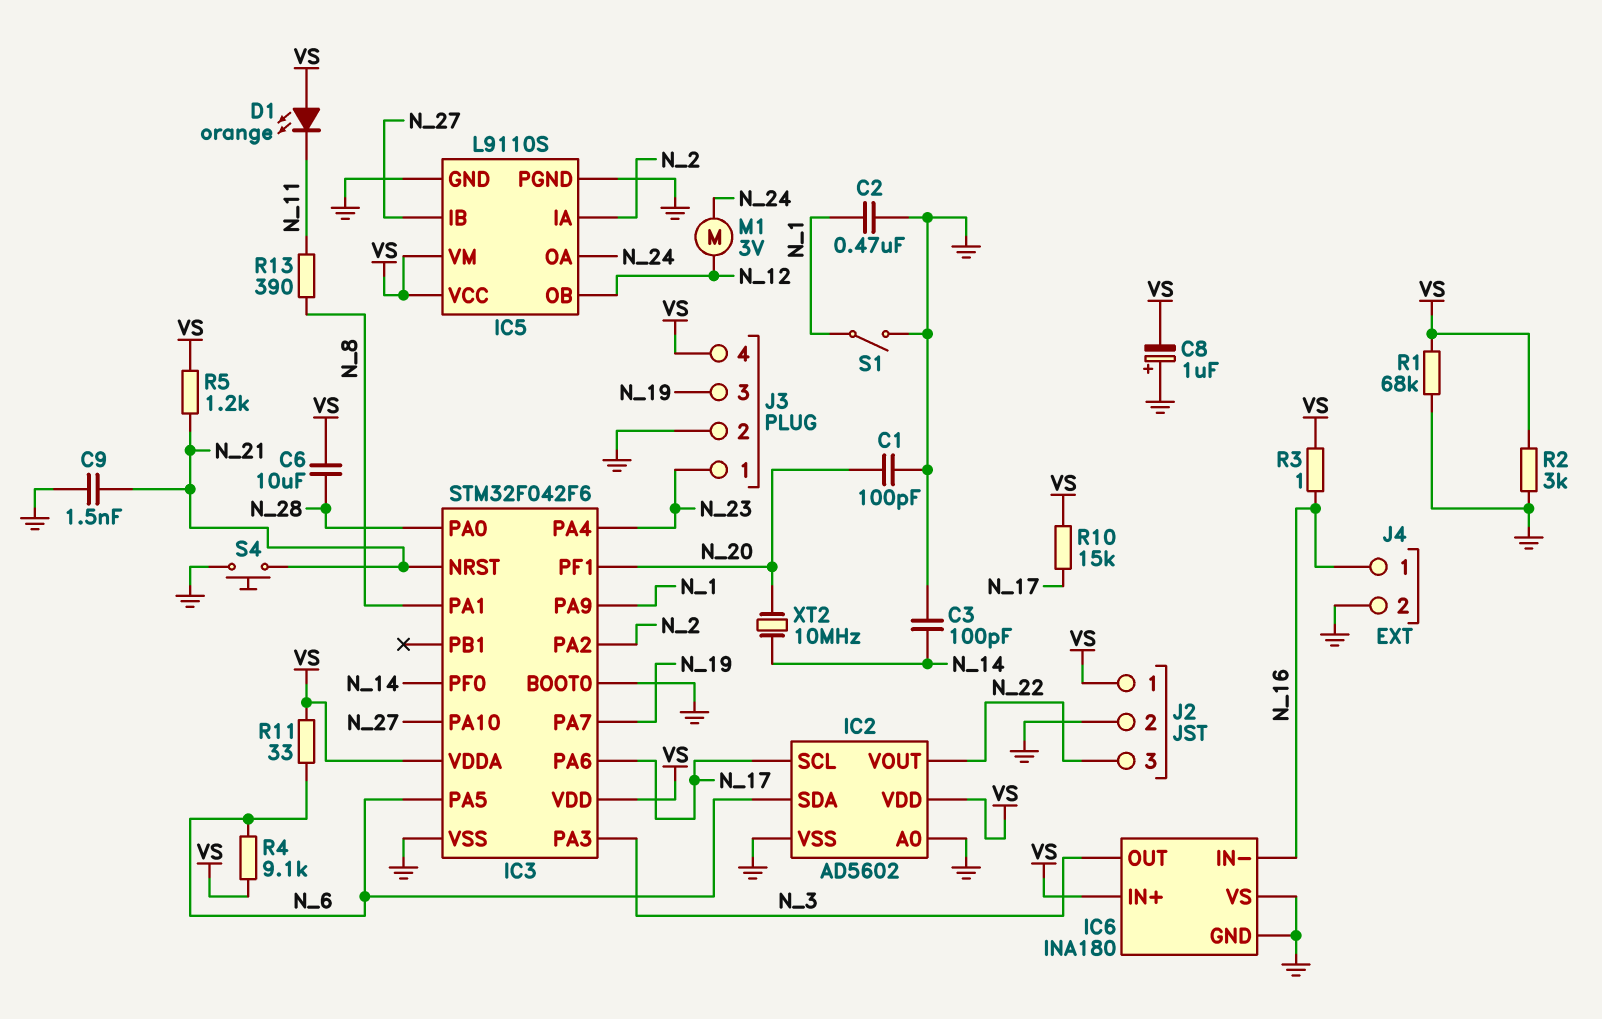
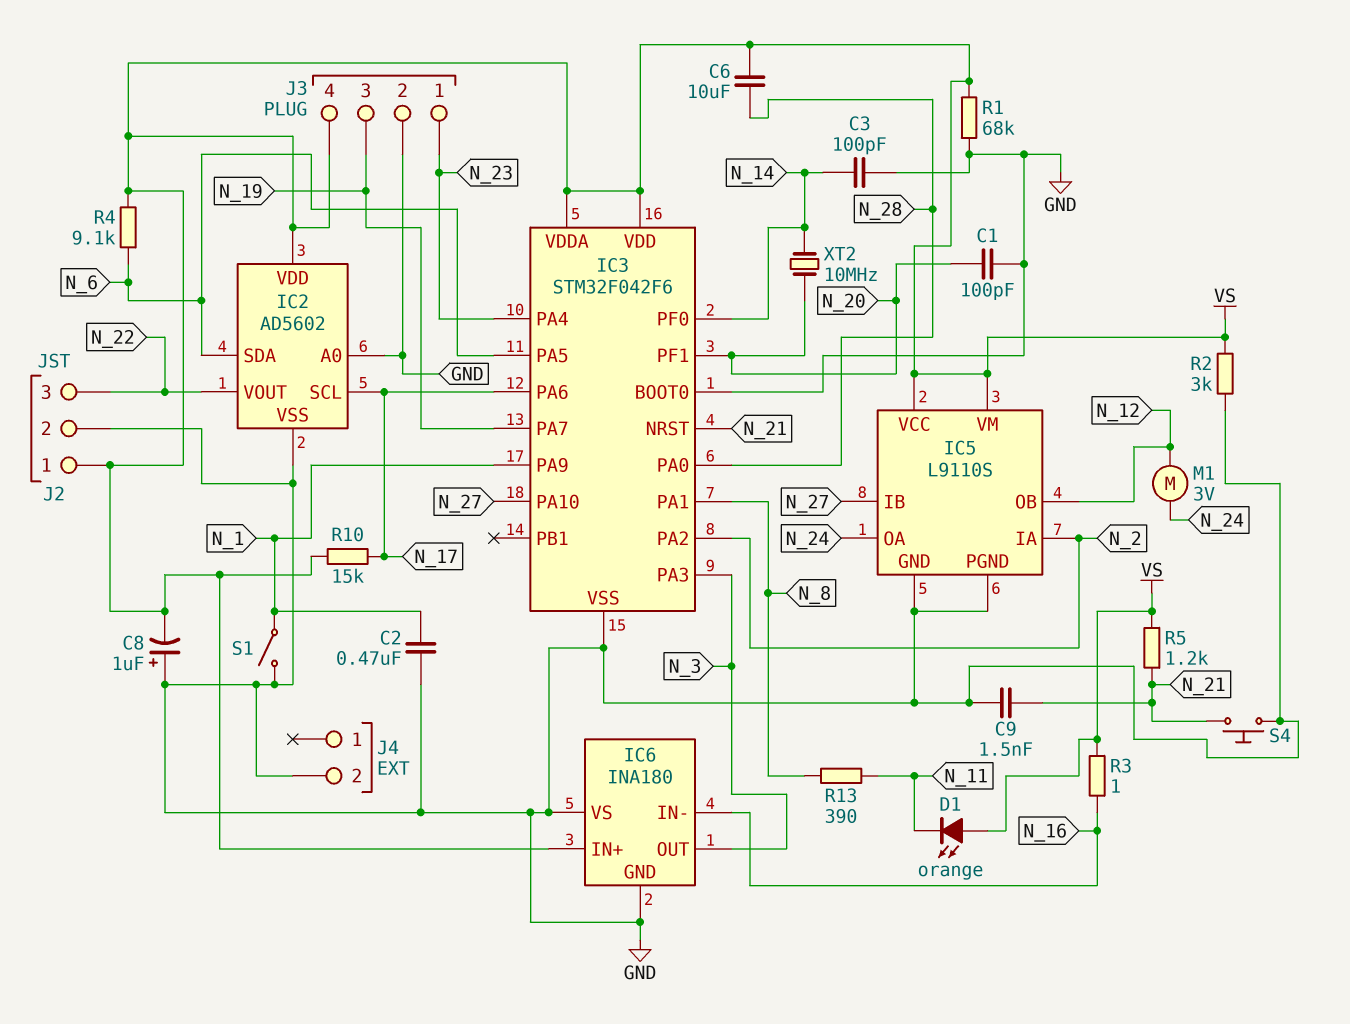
J4 pin 1: N_16 -> none
R11: 33 (N_6, VS) -> none

